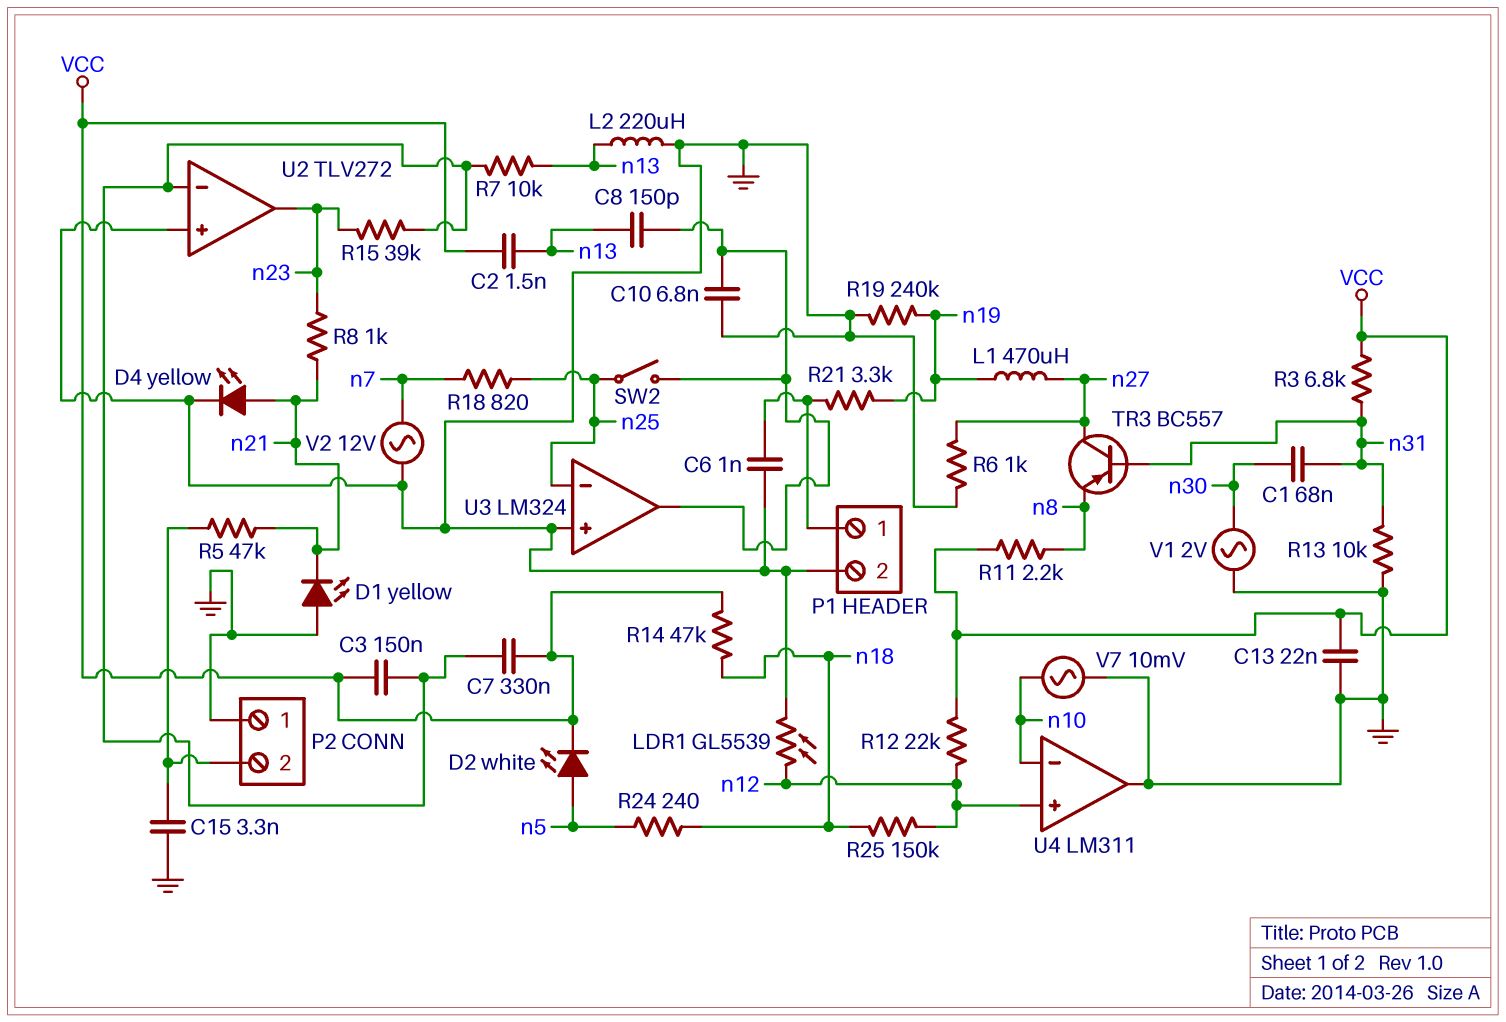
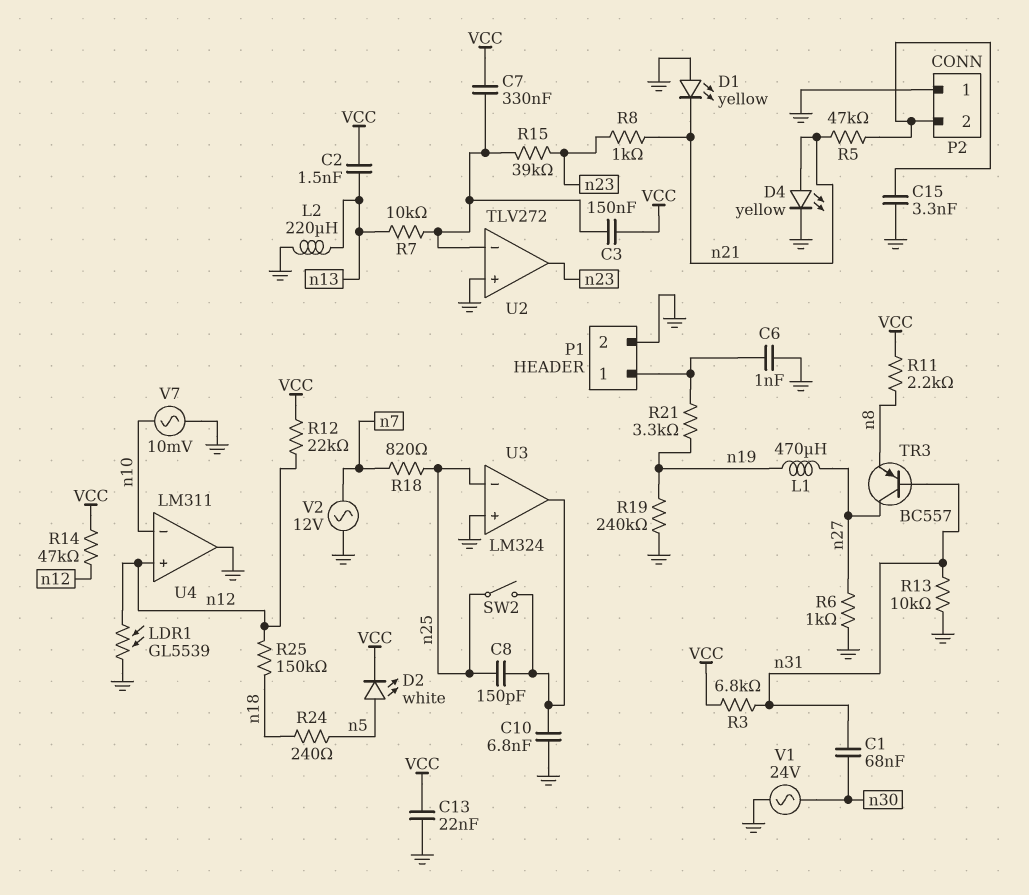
C8: 150pF (U3/out, n13) -> 150pF (U3/out, n25)
R14: 47k (VCC, n18) -> 47k (VCC, n12)
V1: AC 2V (GND, n30) -> AC 24V (GND, n30)

